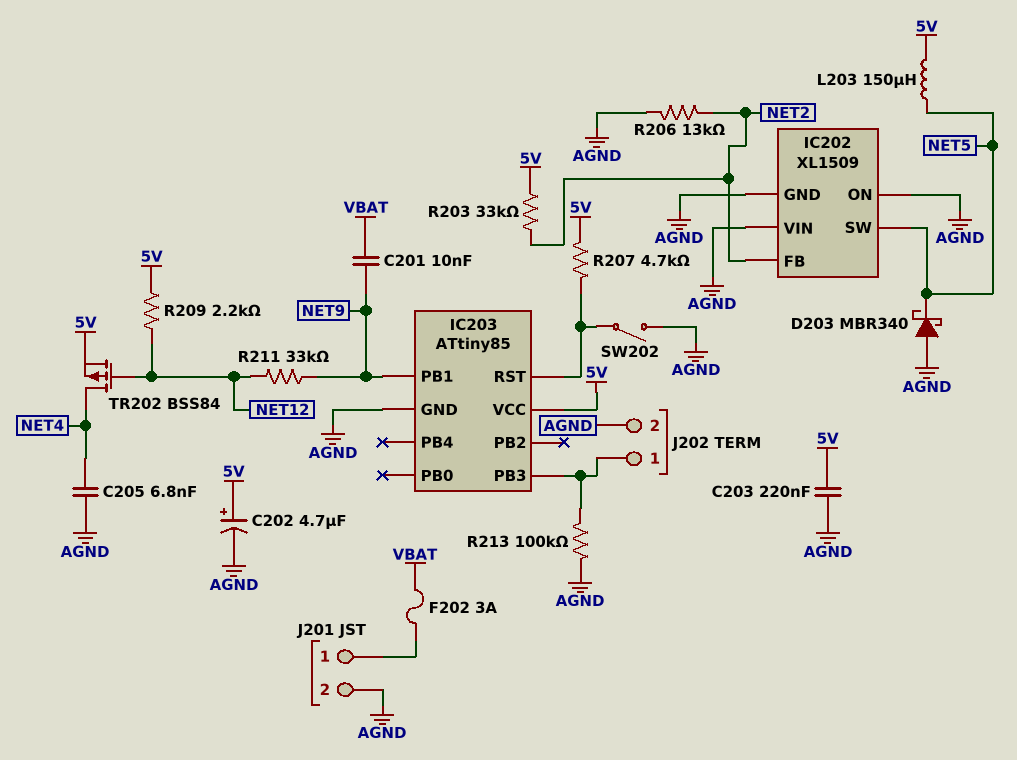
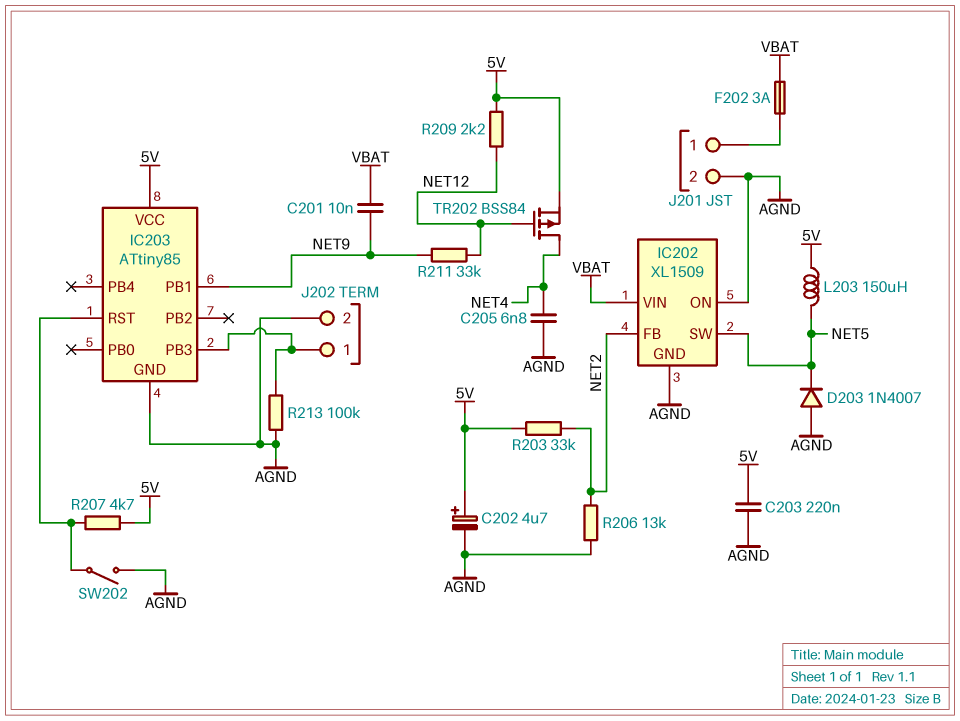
D203: schottky MBR340 (A AGND, K NET5) -> diode 1N4007 (A AGND, K NET5)
IC202 pin VIN: AGND -> VBAT

